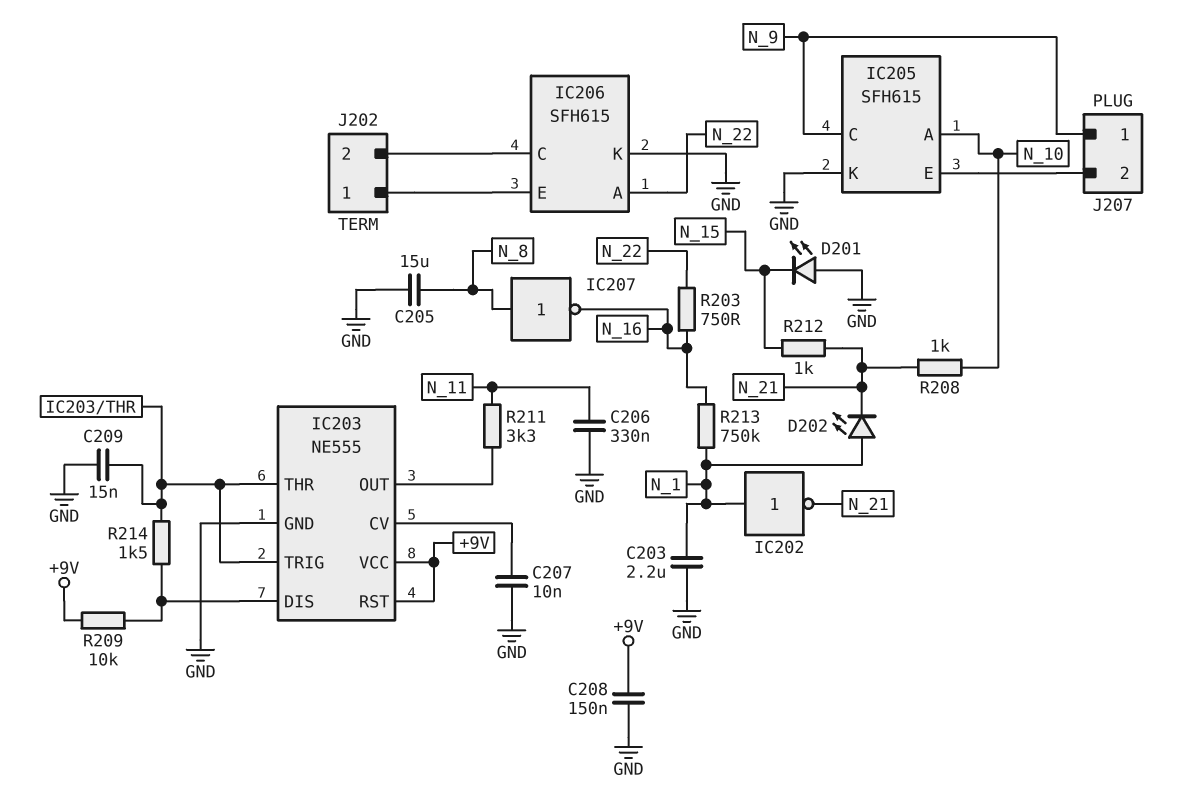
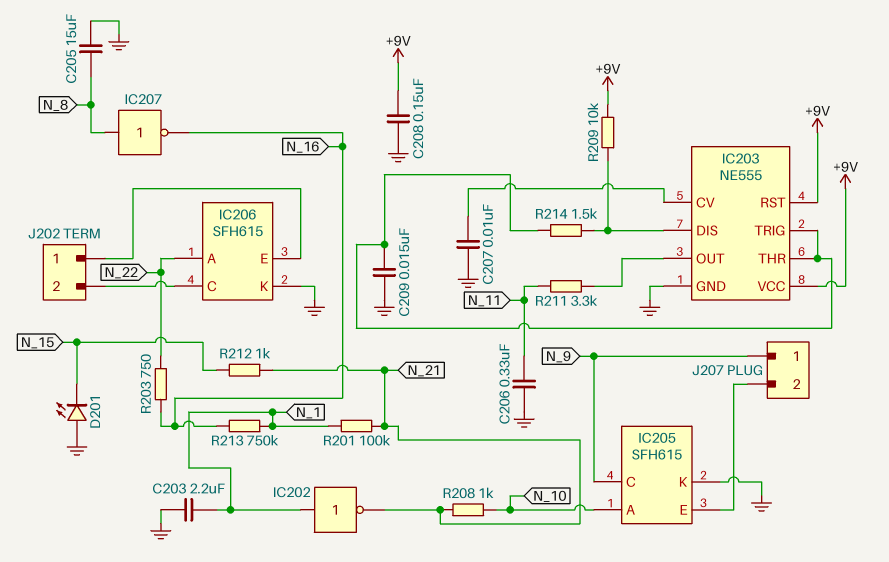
D202: LED (A N_1, K N_21) -> none
R201: none -> 100k (N_1, N_21)

